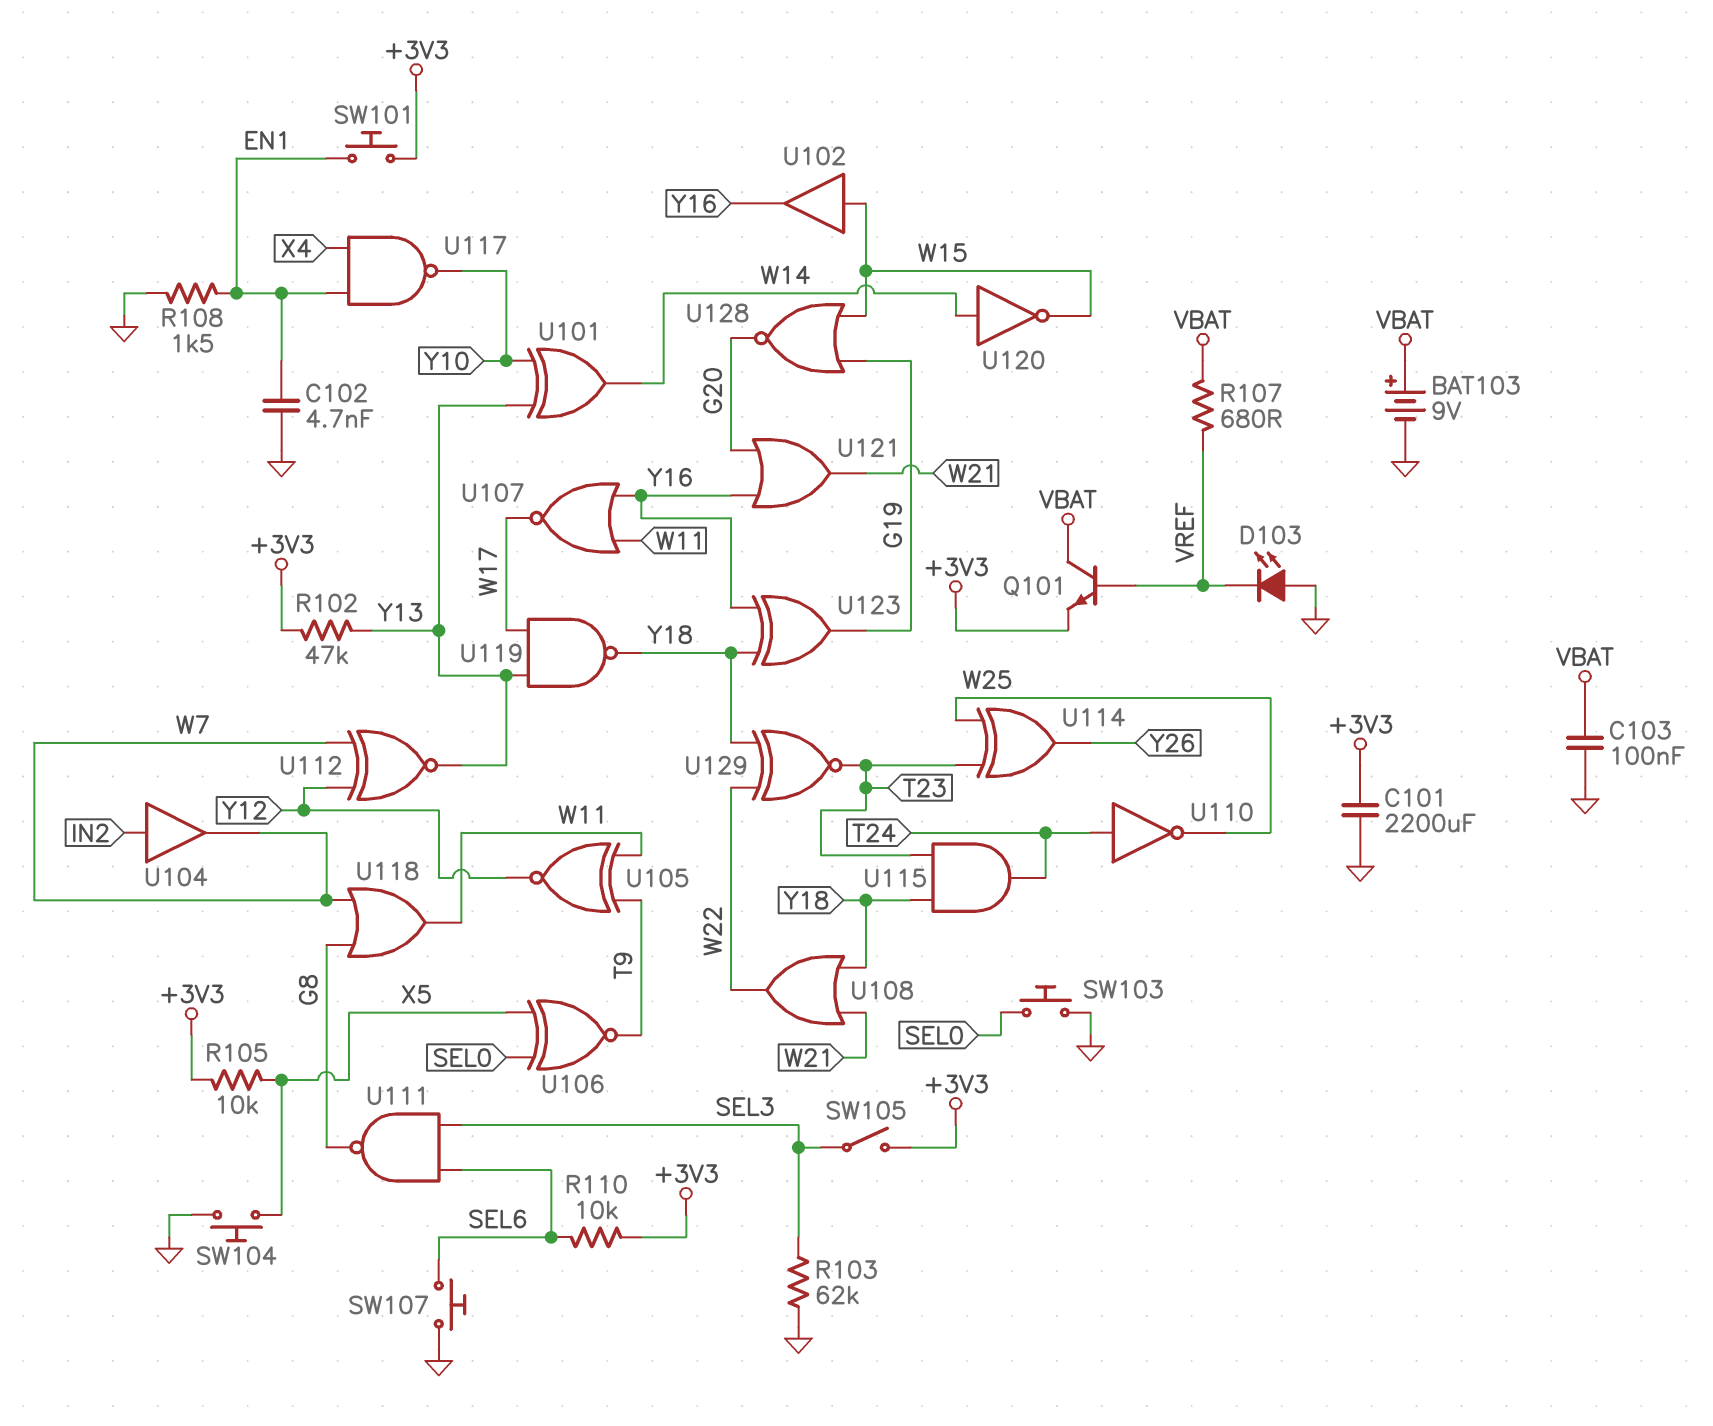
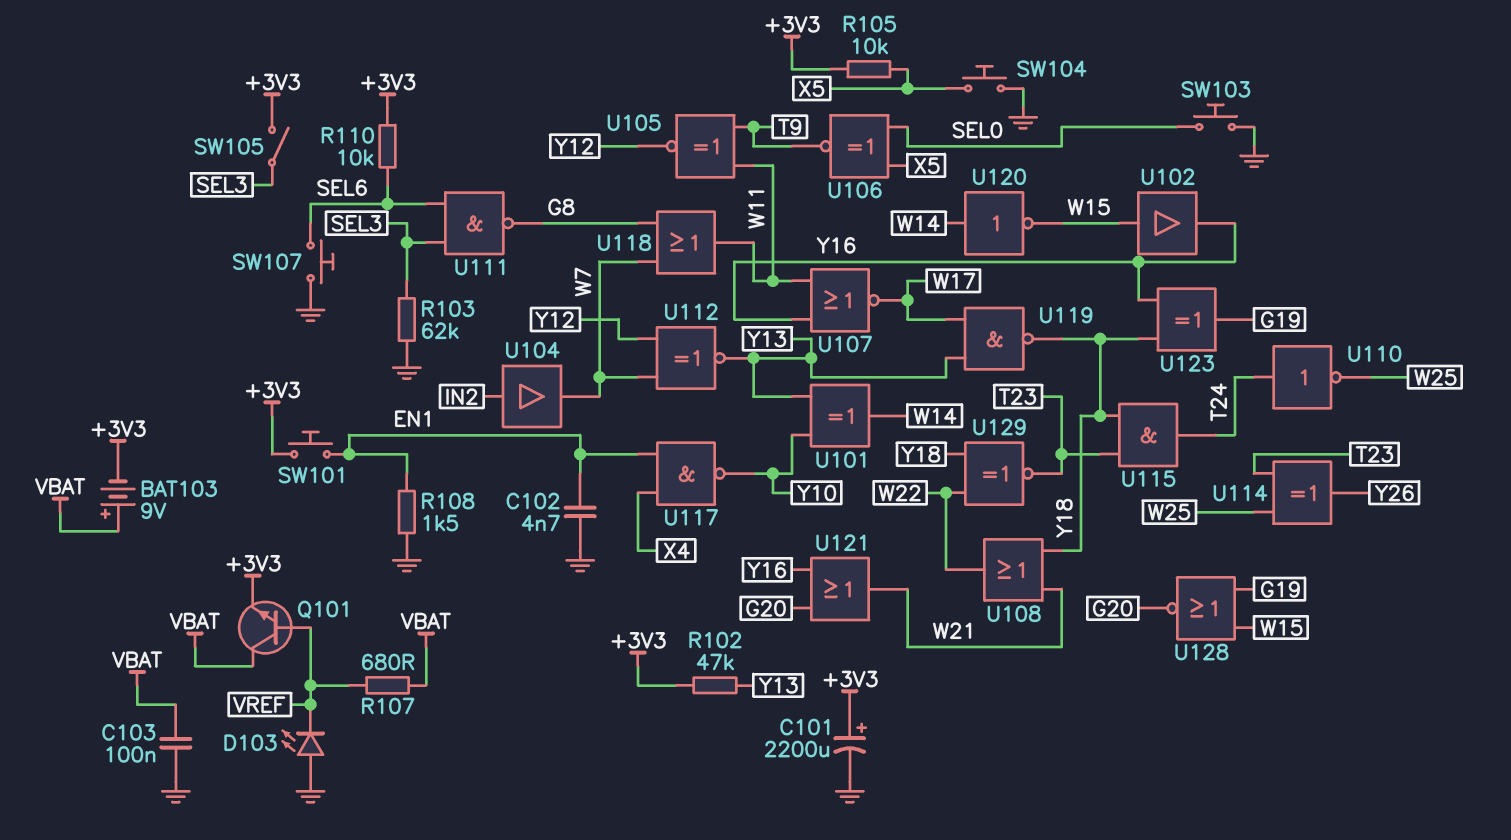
BAT103: 9V (plus VBAT, minus GND) -> 9V (plus VBAT, minus +3V3)
C101: 2200uF (+3V3, GND) -> 2200uF (plus +3V3, minus GND)

